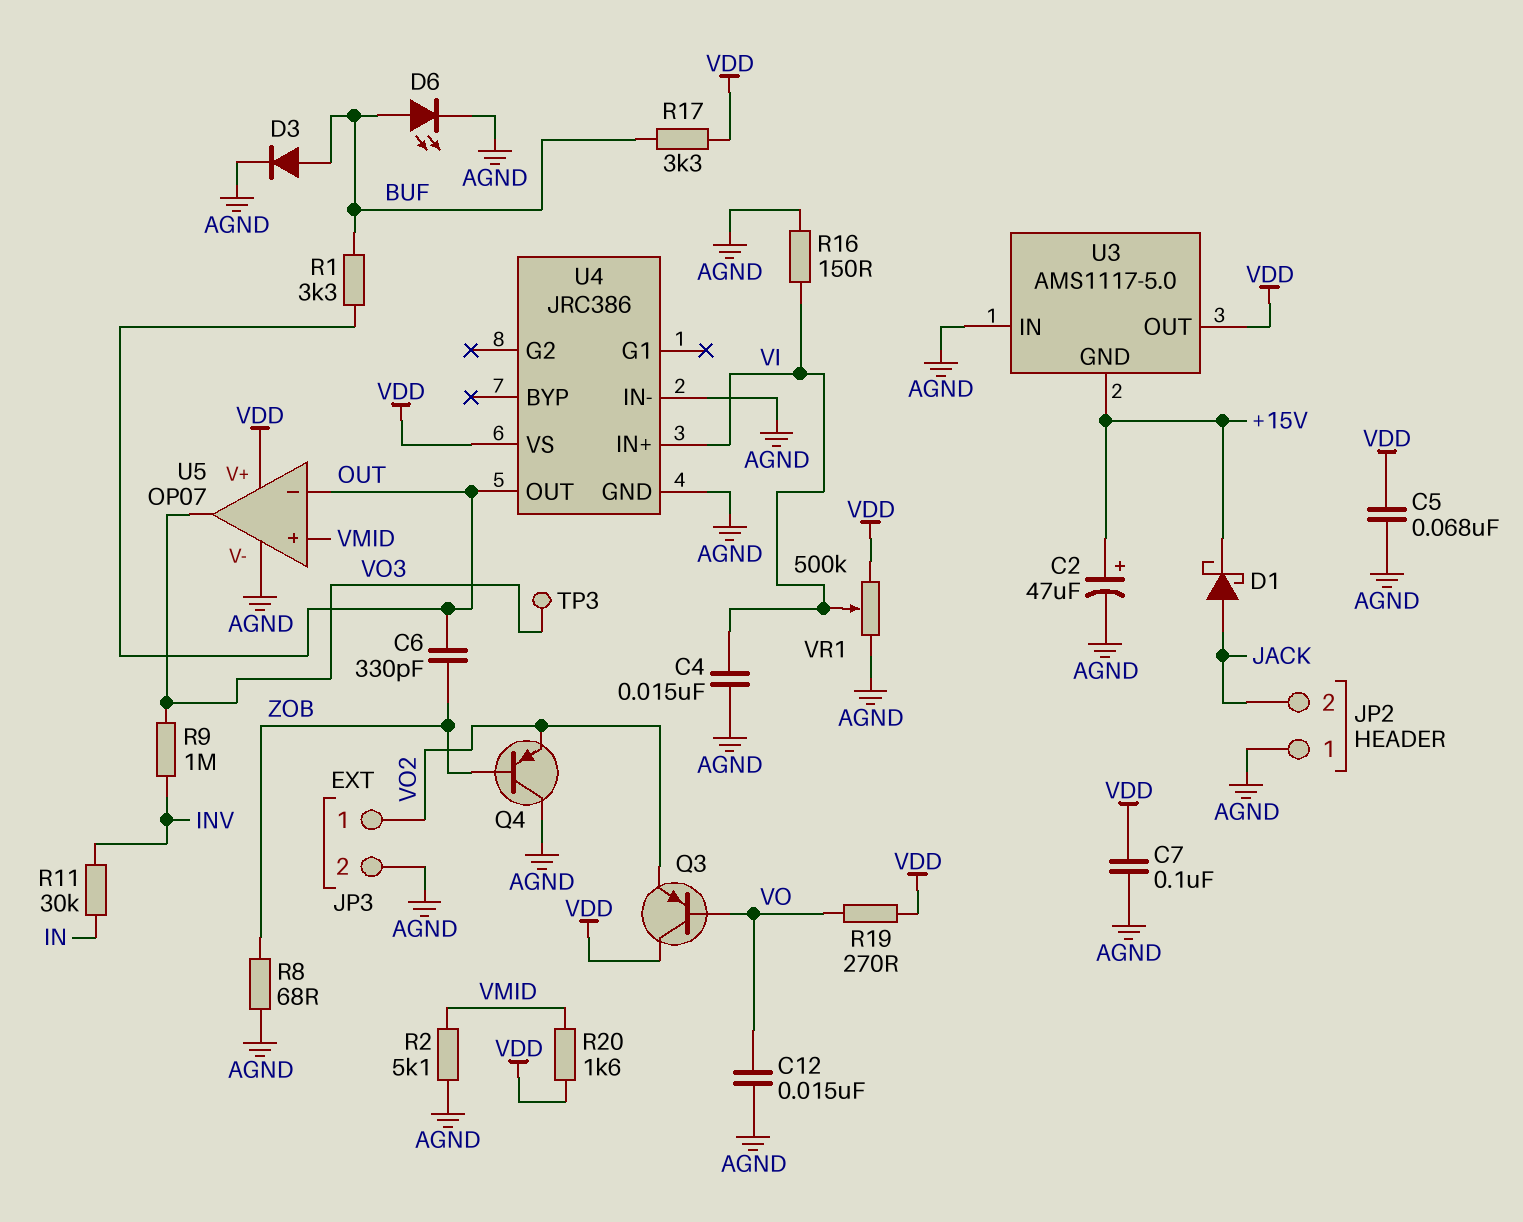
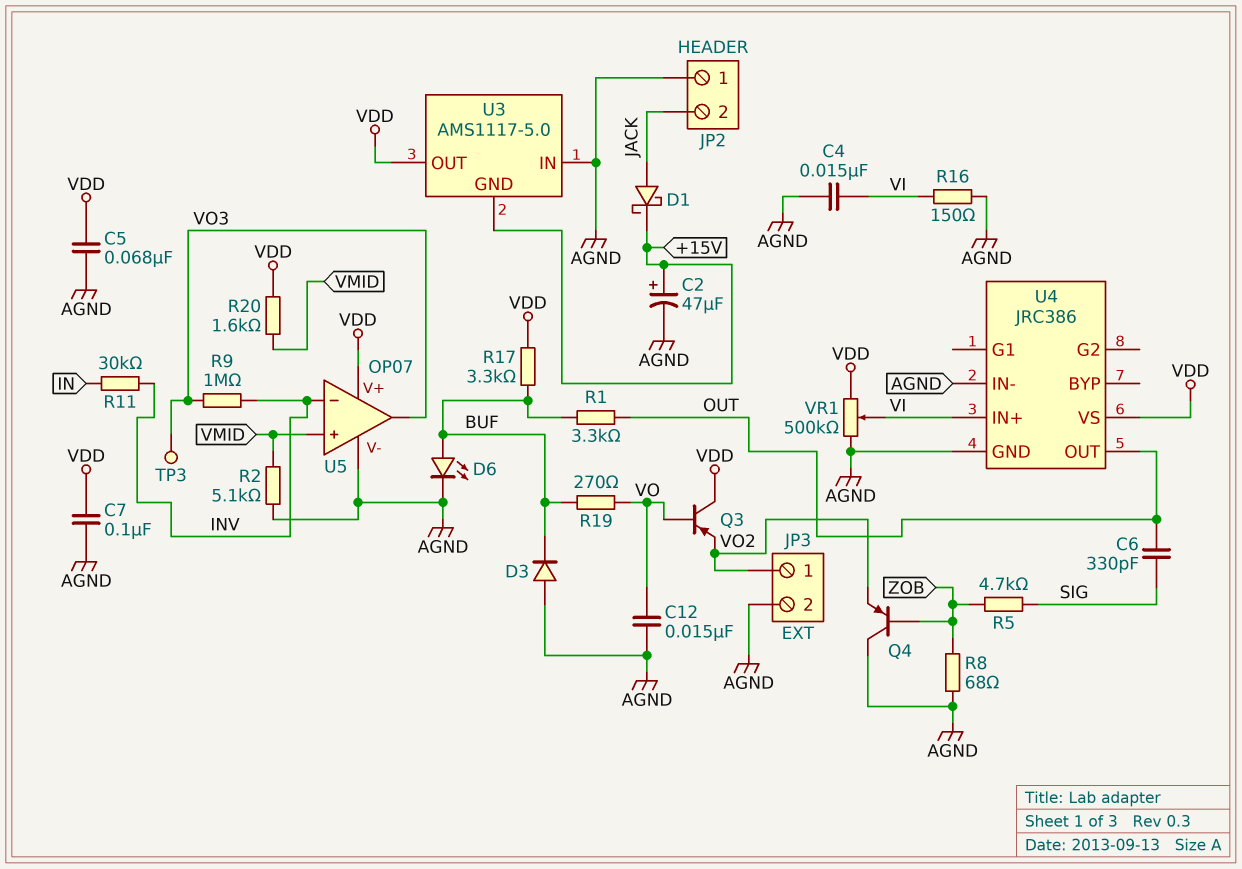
C6: 330pF (OUT, ZOB) -> 330pF (OUT, SIG)
D3: diode (A BUF, K AGND) -> diode (A AGND, K BUF)
R5: none -> 4.7k (SIG, ZOB)
R19: 270 (VDD, VO) -> 270 (BUF, VO)
U5 pin in-: OUT -> INV

